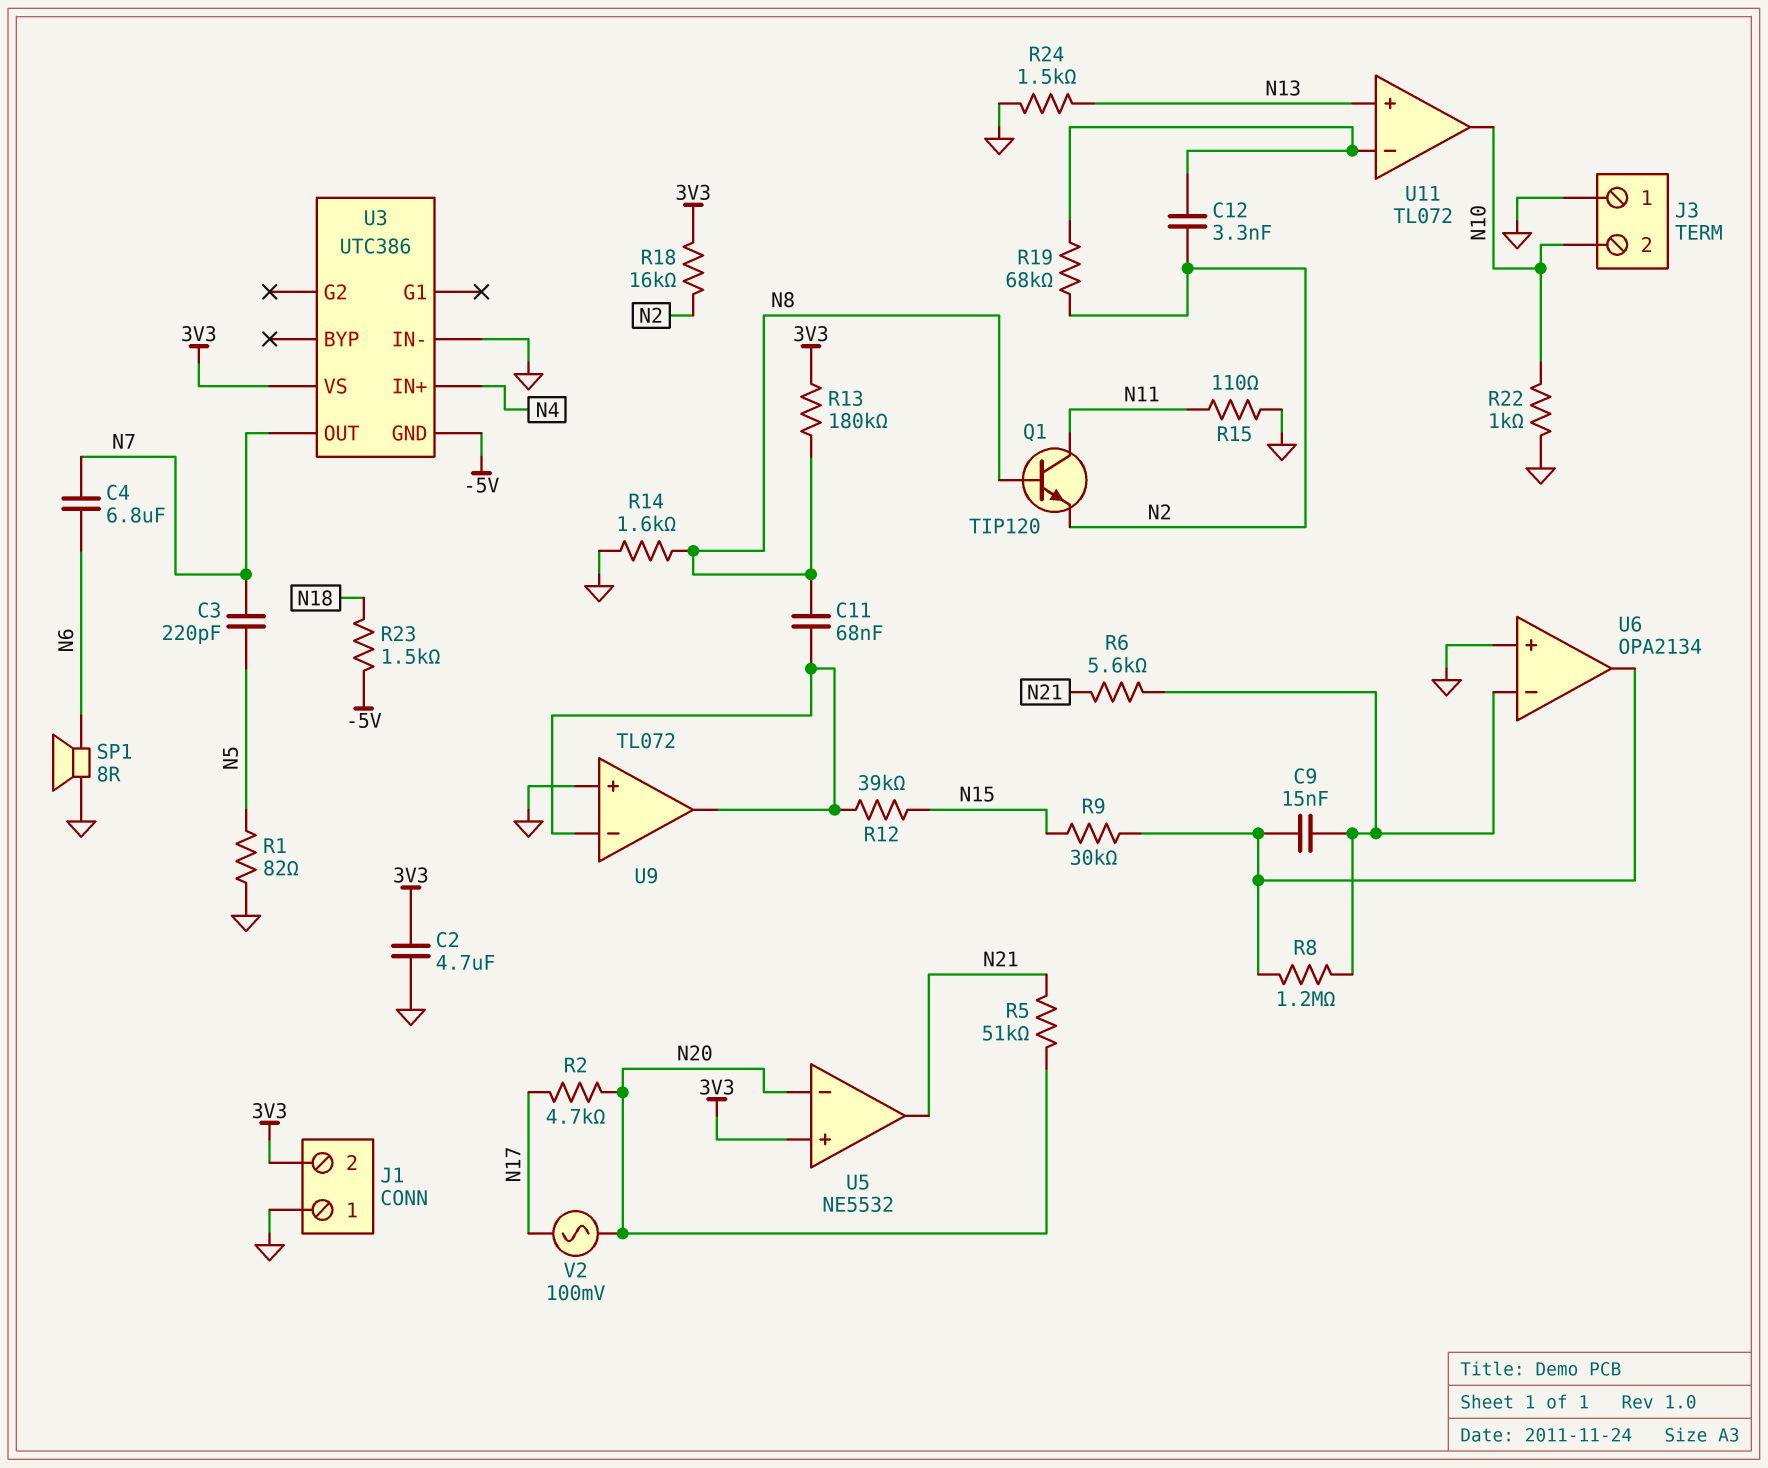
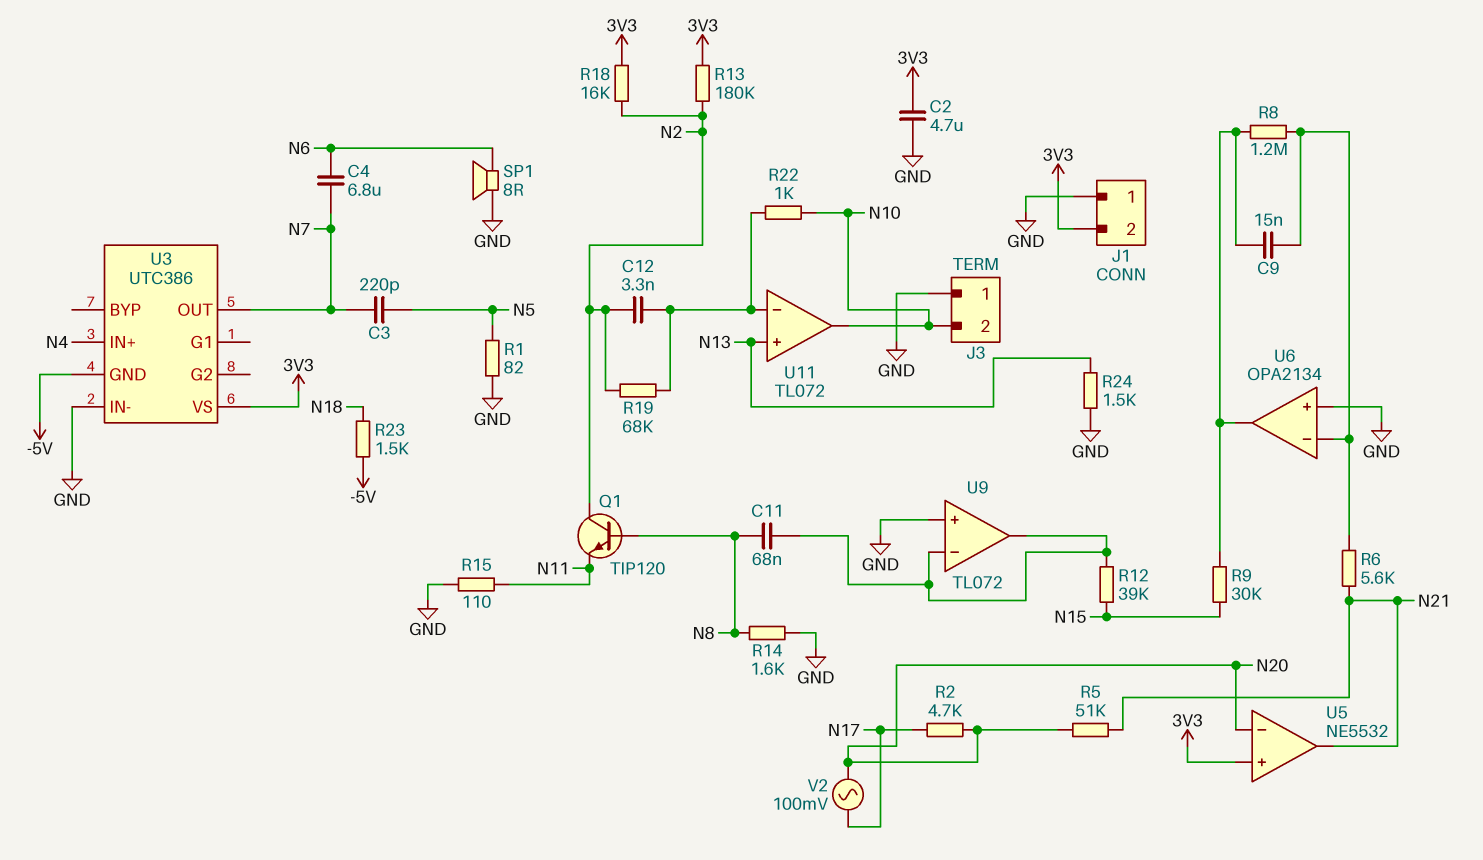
Q1: NPN TIP120 (B N8, C N11, E N2) -> NPN TIP120 (B N8, C N2, E N11)
R13: 180k (3V3, N8) -> 180k (3V3, N2)
R22: 1k (GND, N10) -> 1k (N10, U11/in-)

